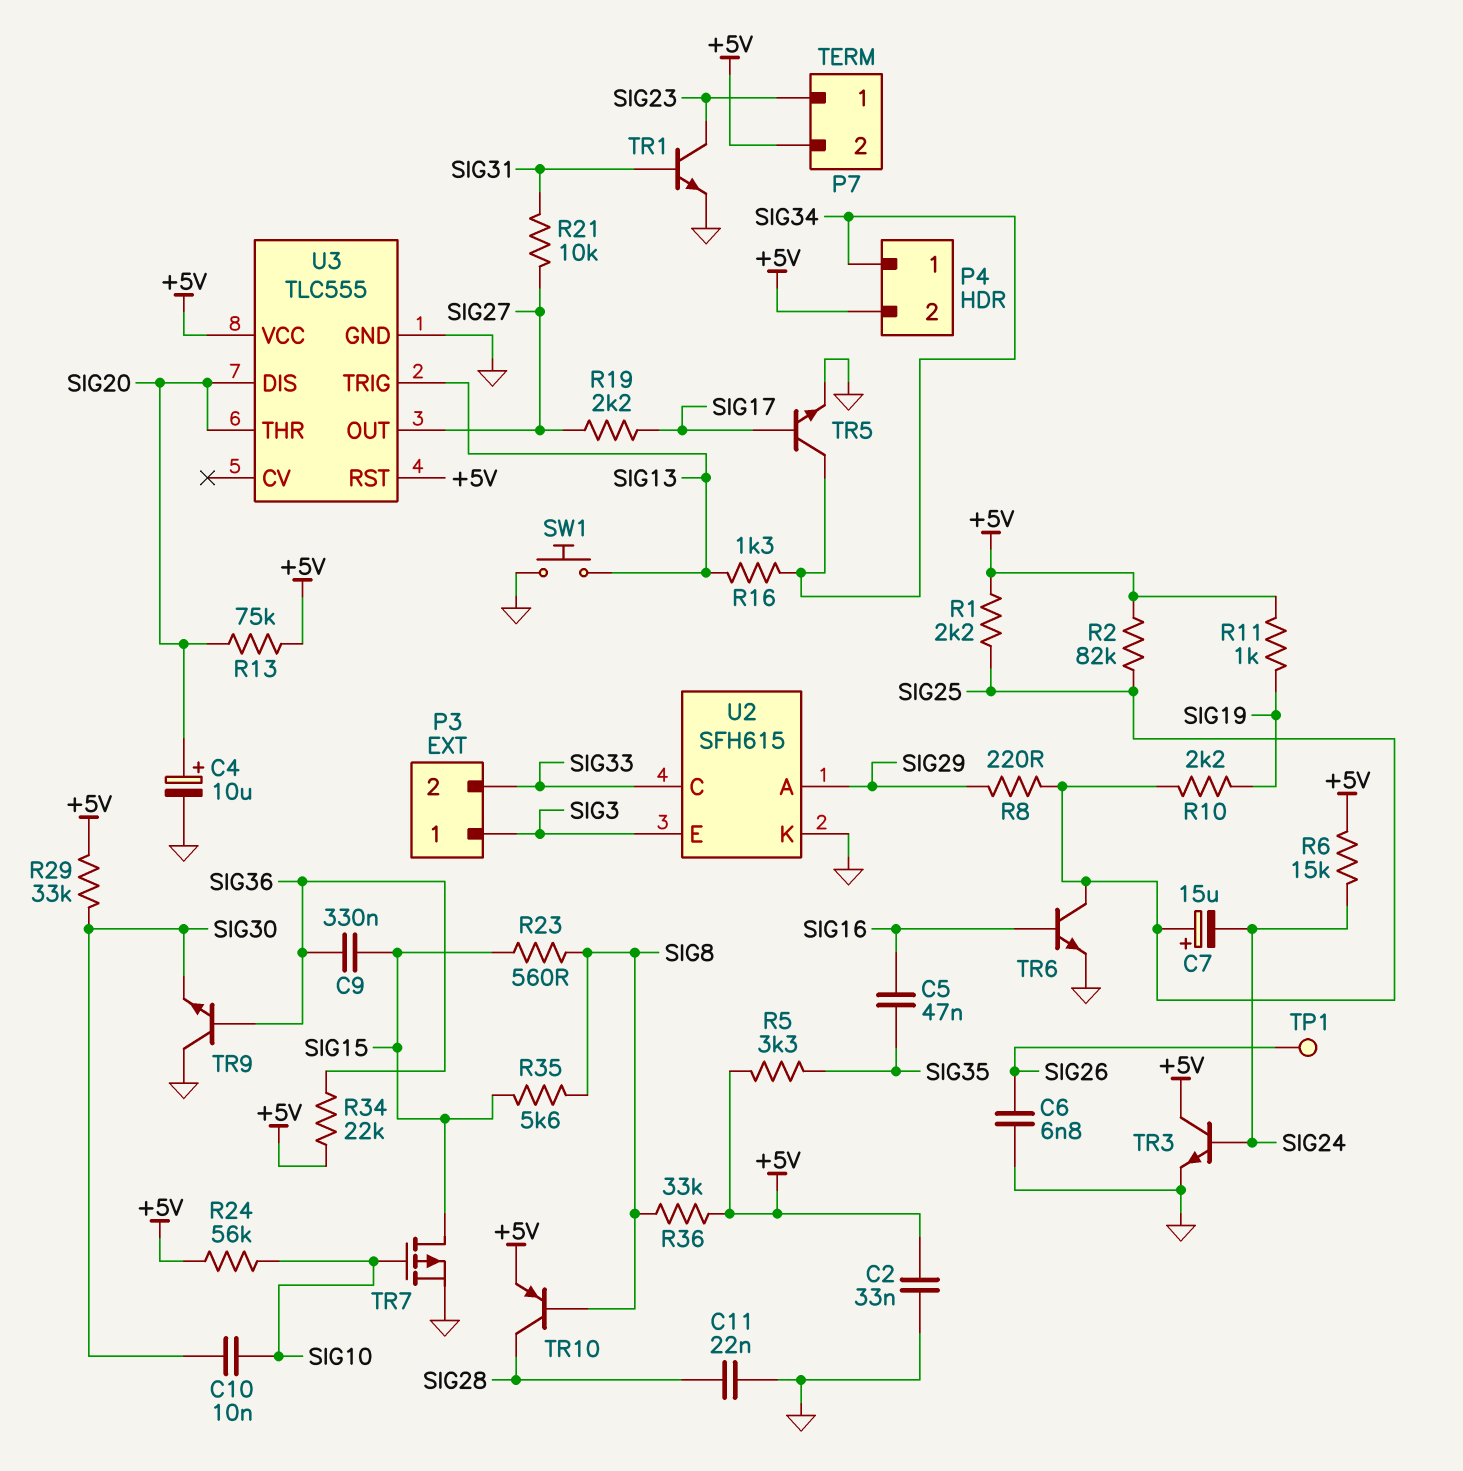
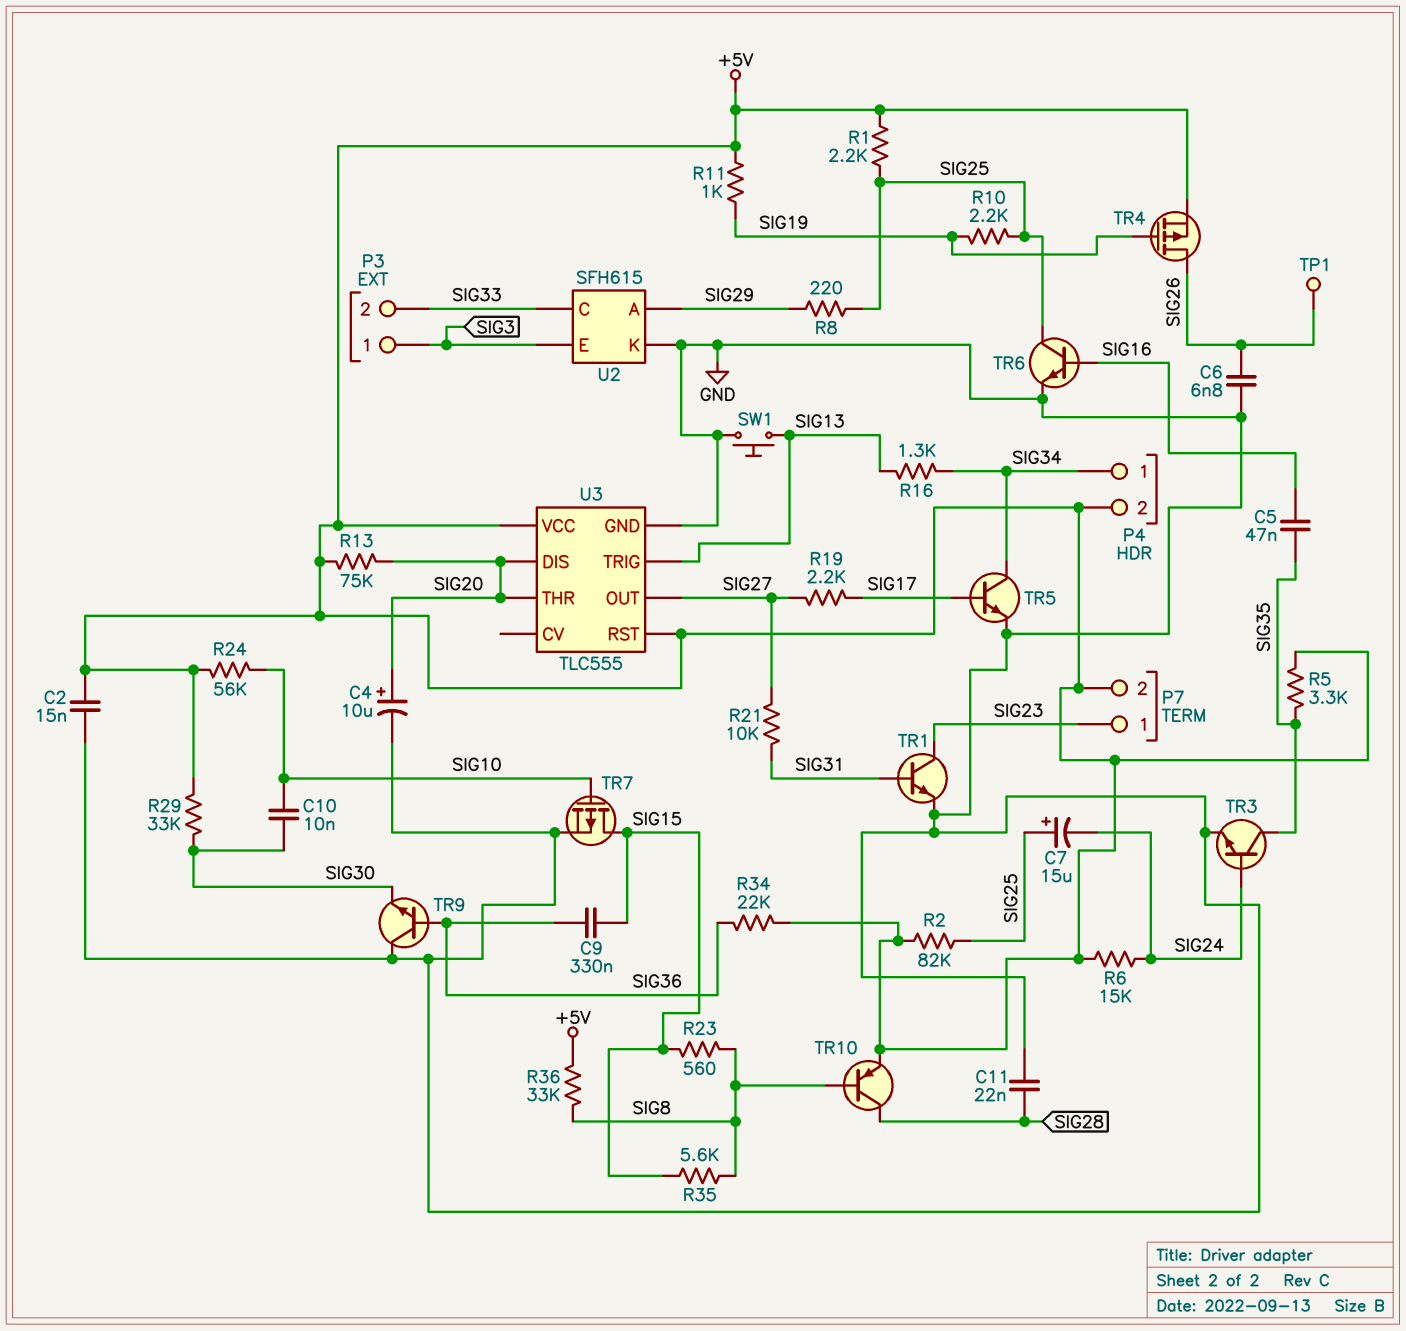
C2: 33nF (+5V, GND) -> 15nF (+5V, GND)
TR3: NPN (B SIG24, C +5V, E GND) -> NPN (B SIG24, C SIG35, E GND)
TR4: none -> PMOS (G SIG19, D SIG26, S +5V)

